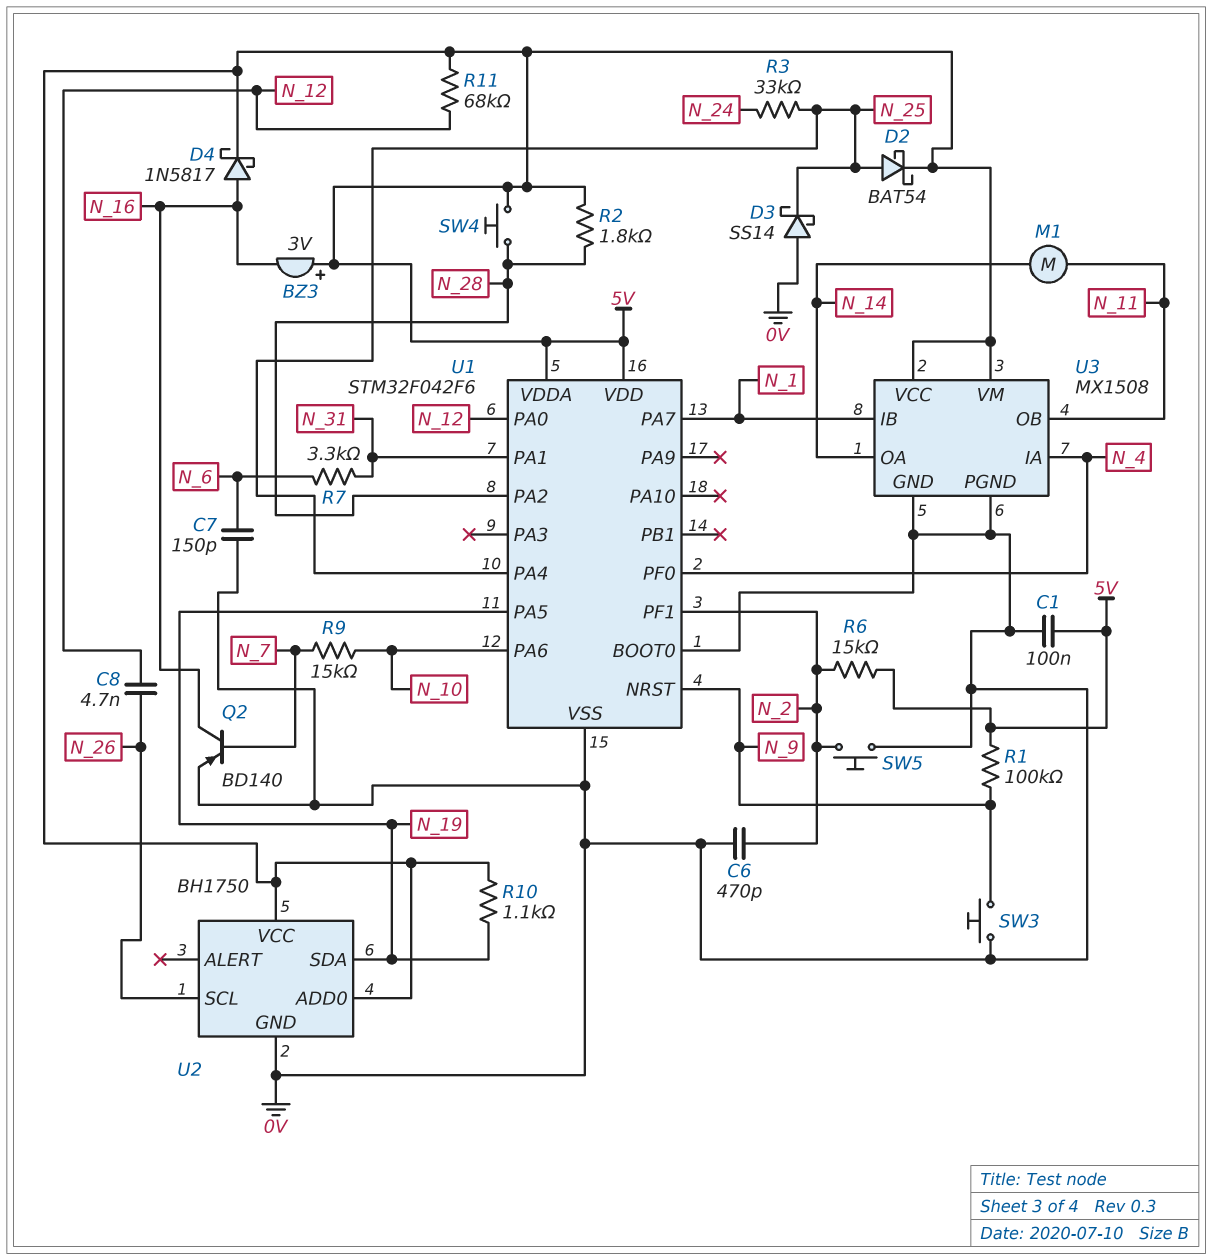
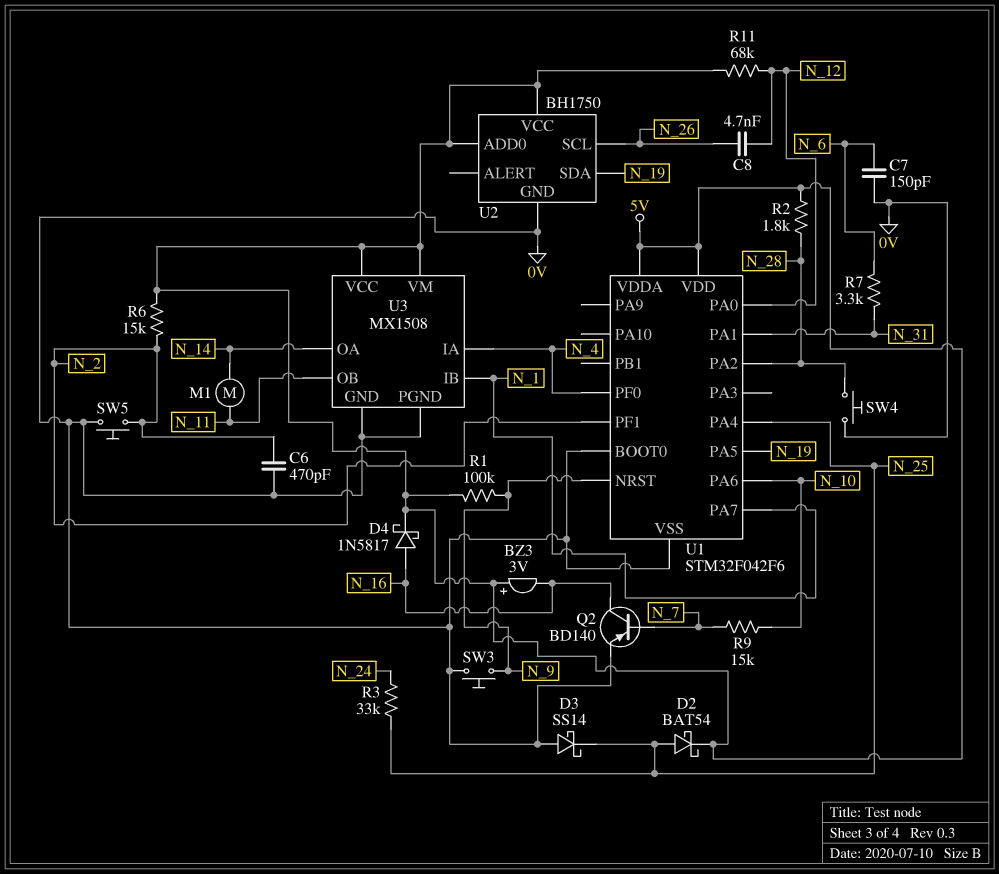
C1: 100nF (0V, 5V) -> none
R10: 1.1k (5V, N_19) -> none
SW4: button (5V, N_28) -> button (0V, N_28)

